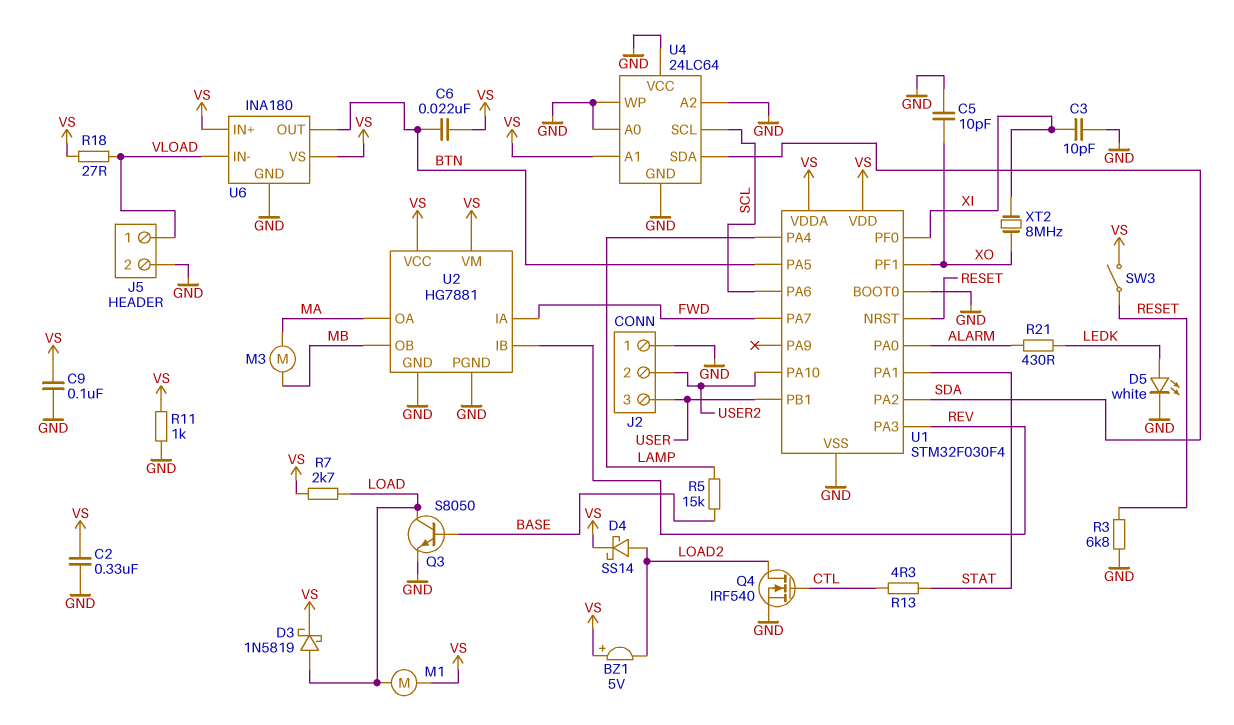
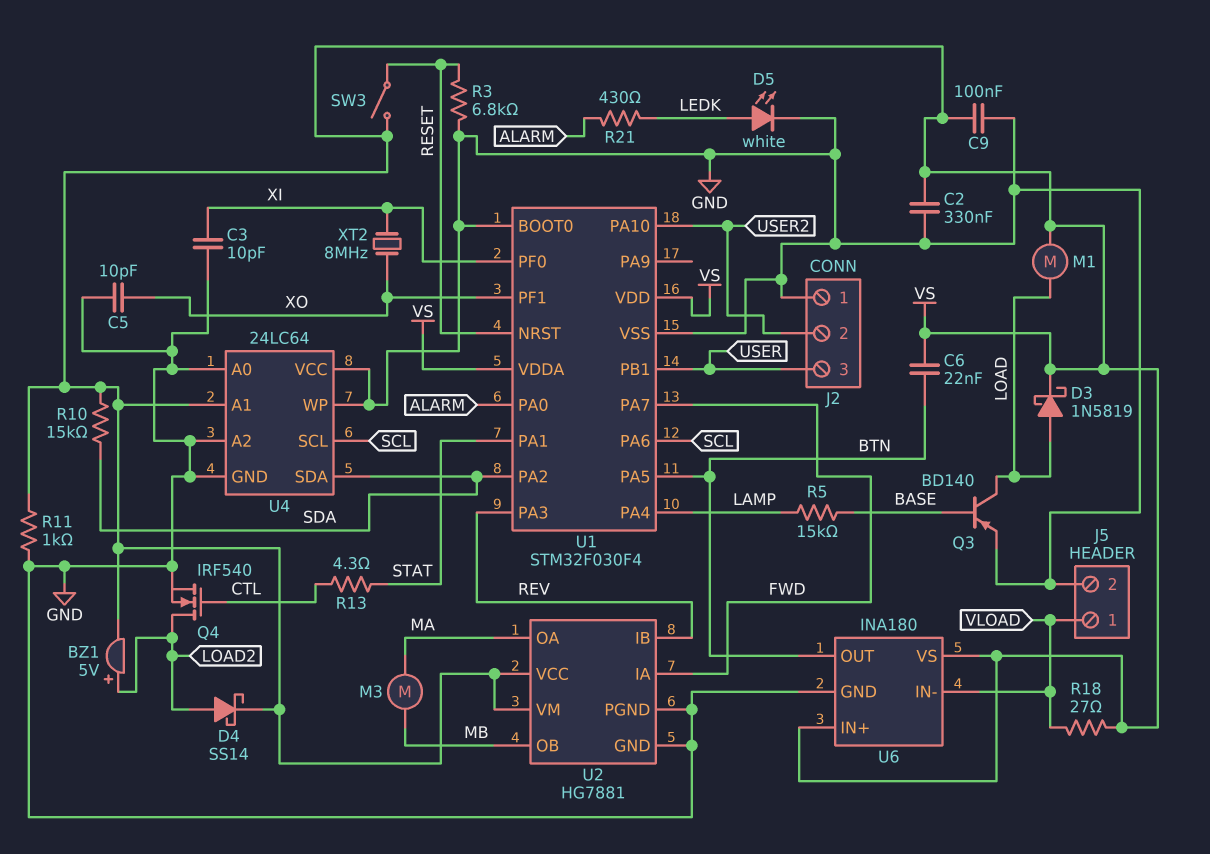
BZ1: buzzer 5V (plus VS, minus LOAD2) -> buzzer 5V (plus LOAD2, minus VS)
Q3: NPN S8050 (B BASE, C LOAD, E GND) -> PNP BD140 (B BASE, C LOAD, E GND)
R7: 2.7k (LOAD, VS) -> none
R10: none -> 15k (SDA, VS)

